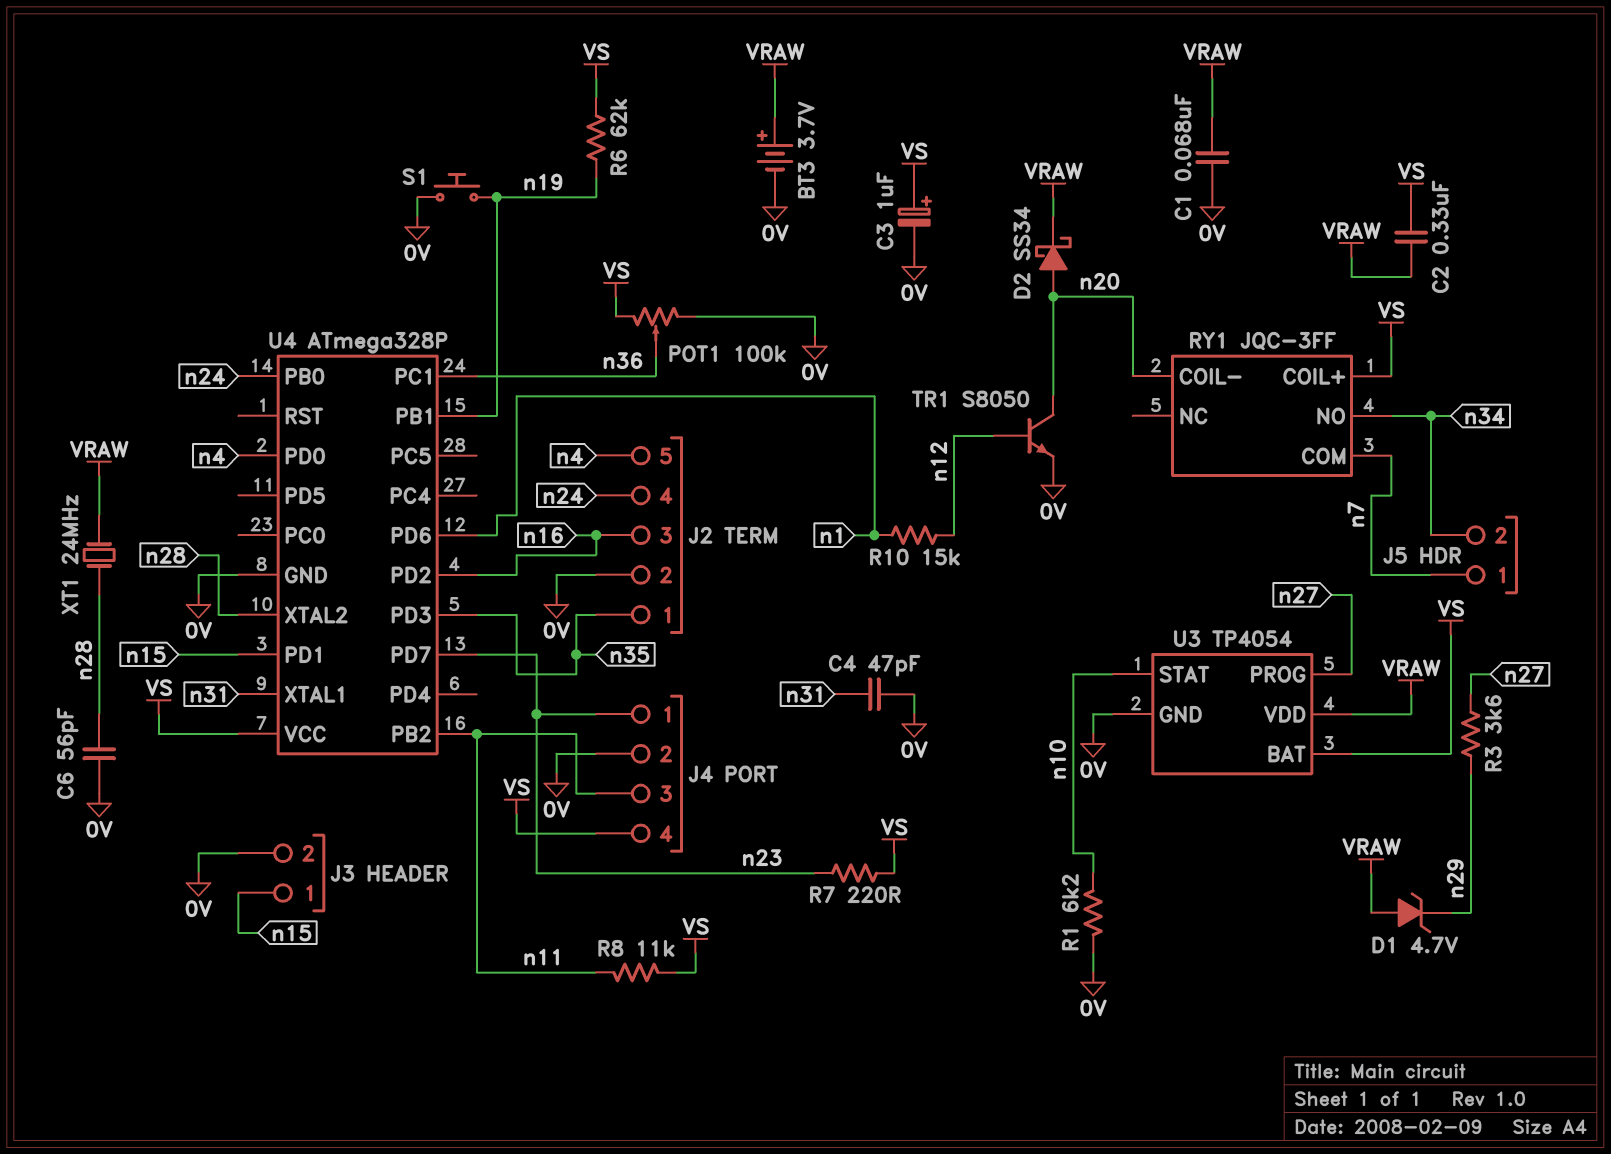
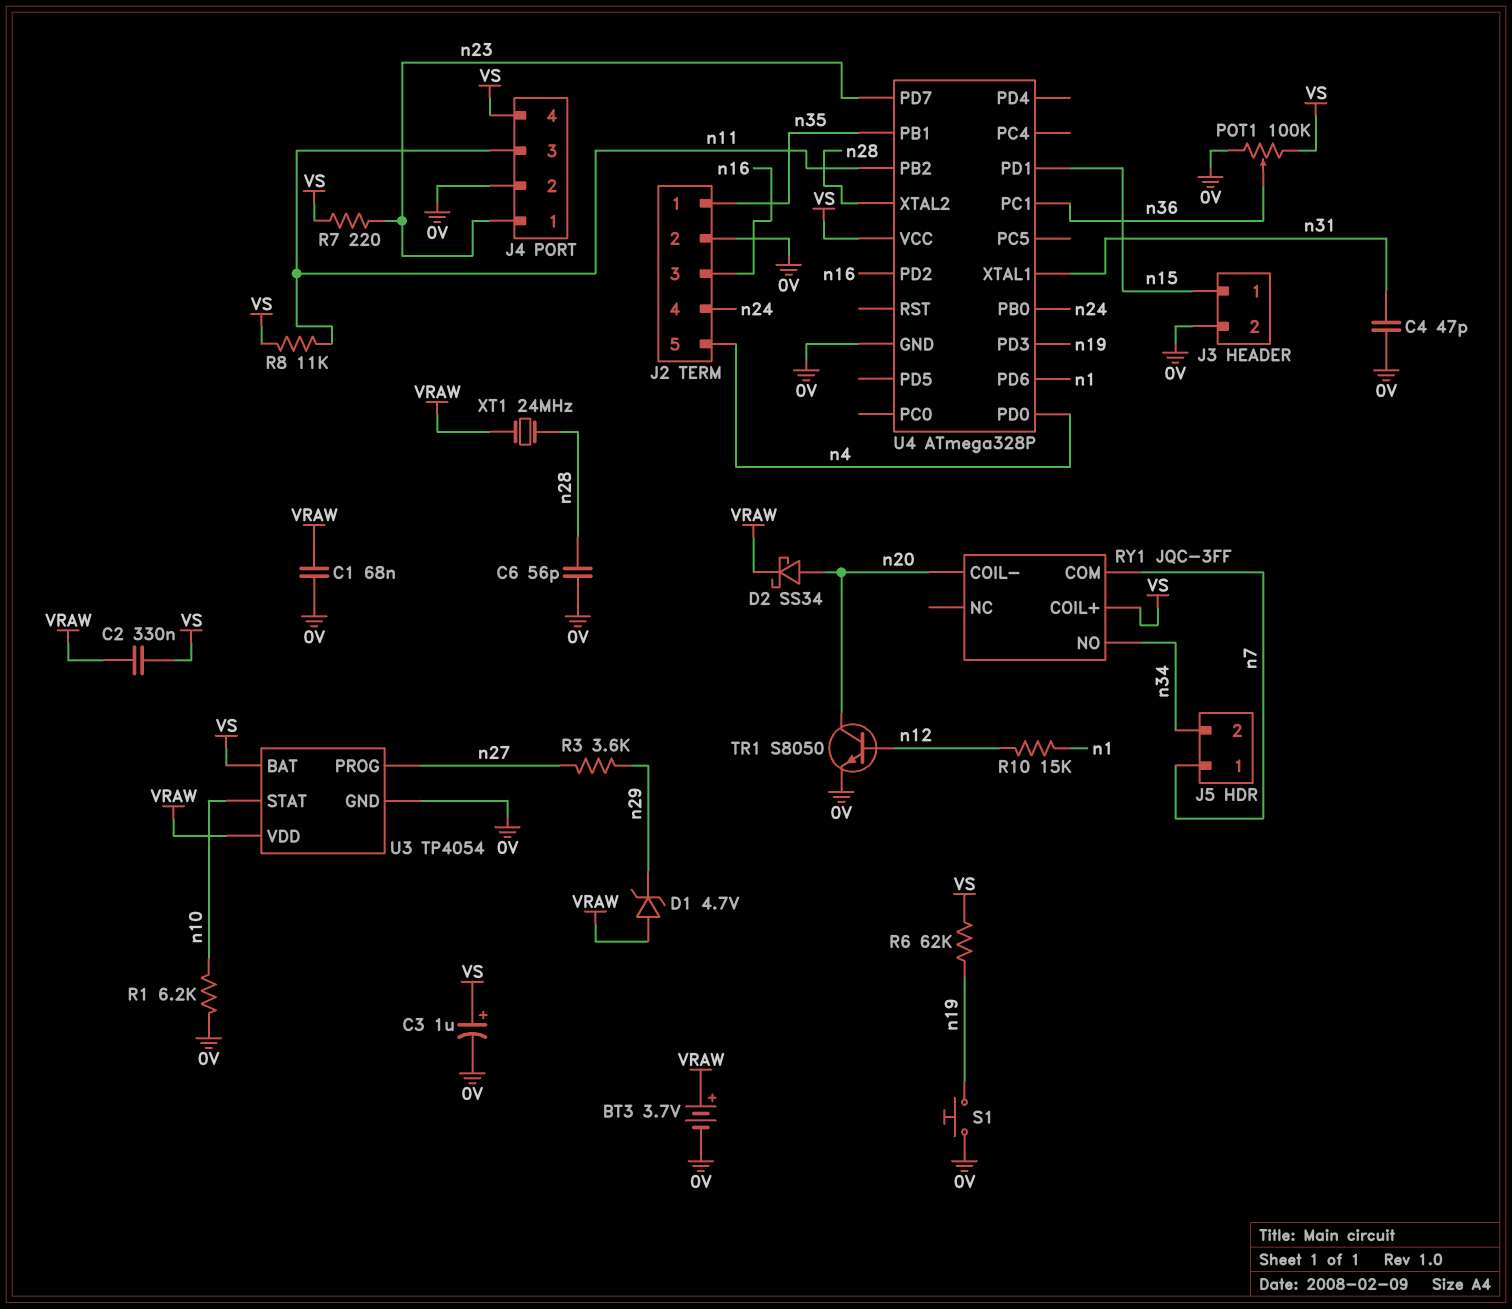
U4 pin PB1: n19 -> n35
U4 pin PD3: n35 -> n19

